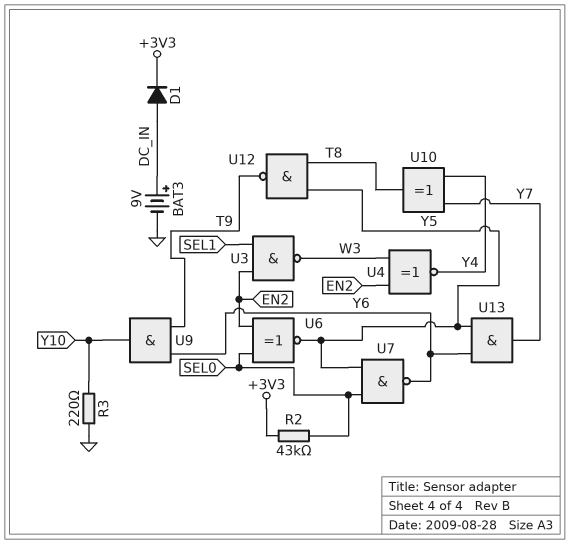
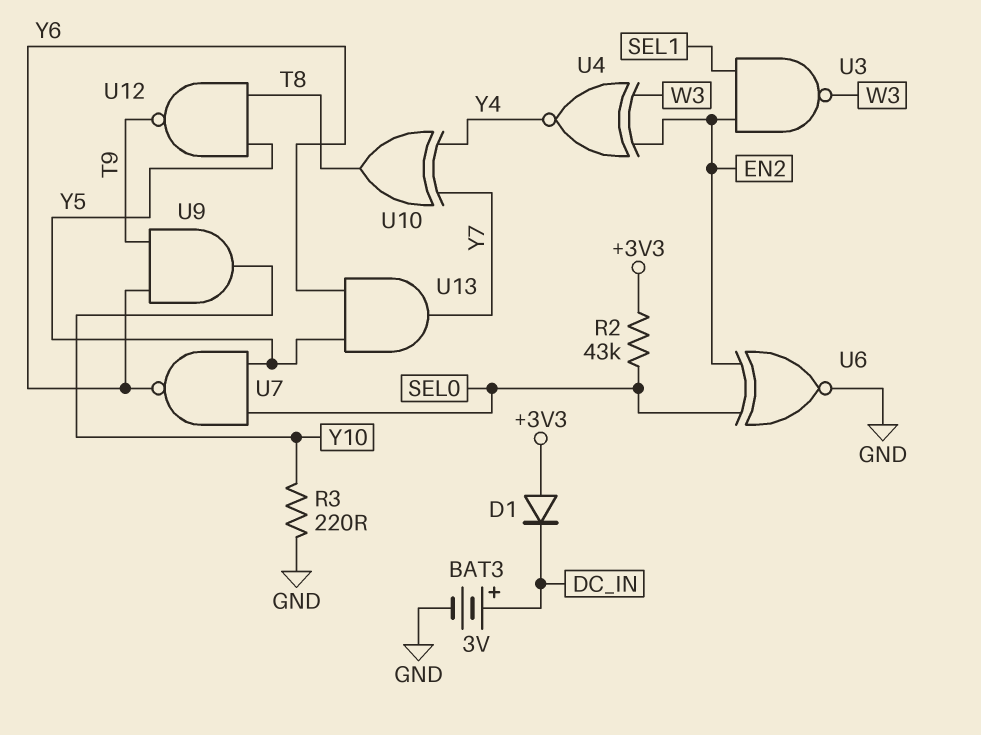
BAT3: 9V (plus DC_IN, minus GND) -> 3V (plus DC_IN, minus GND)
D1: diode (A DC_IN, K +3V3) -> diode (A +3V3, K DC_IN)
U6: XNOR (in EN2, in SEL0, out Y5) -> XNOR (in EN2, in SEL0, out GND)

